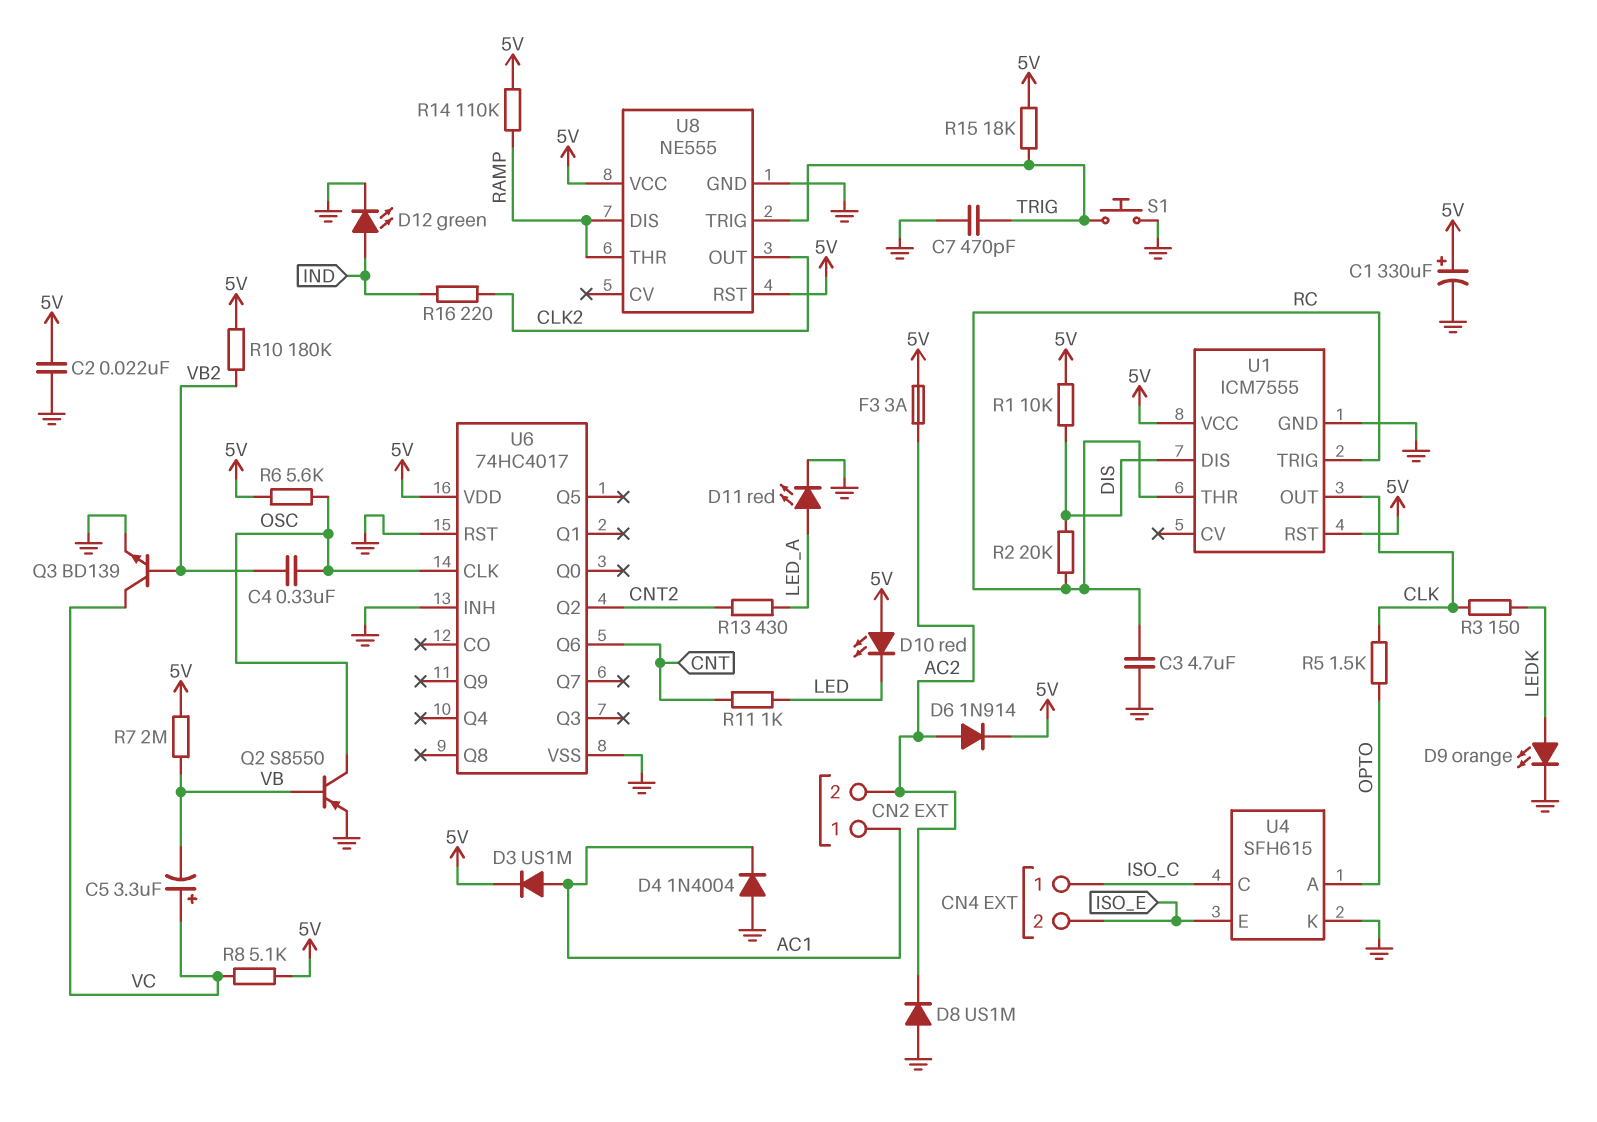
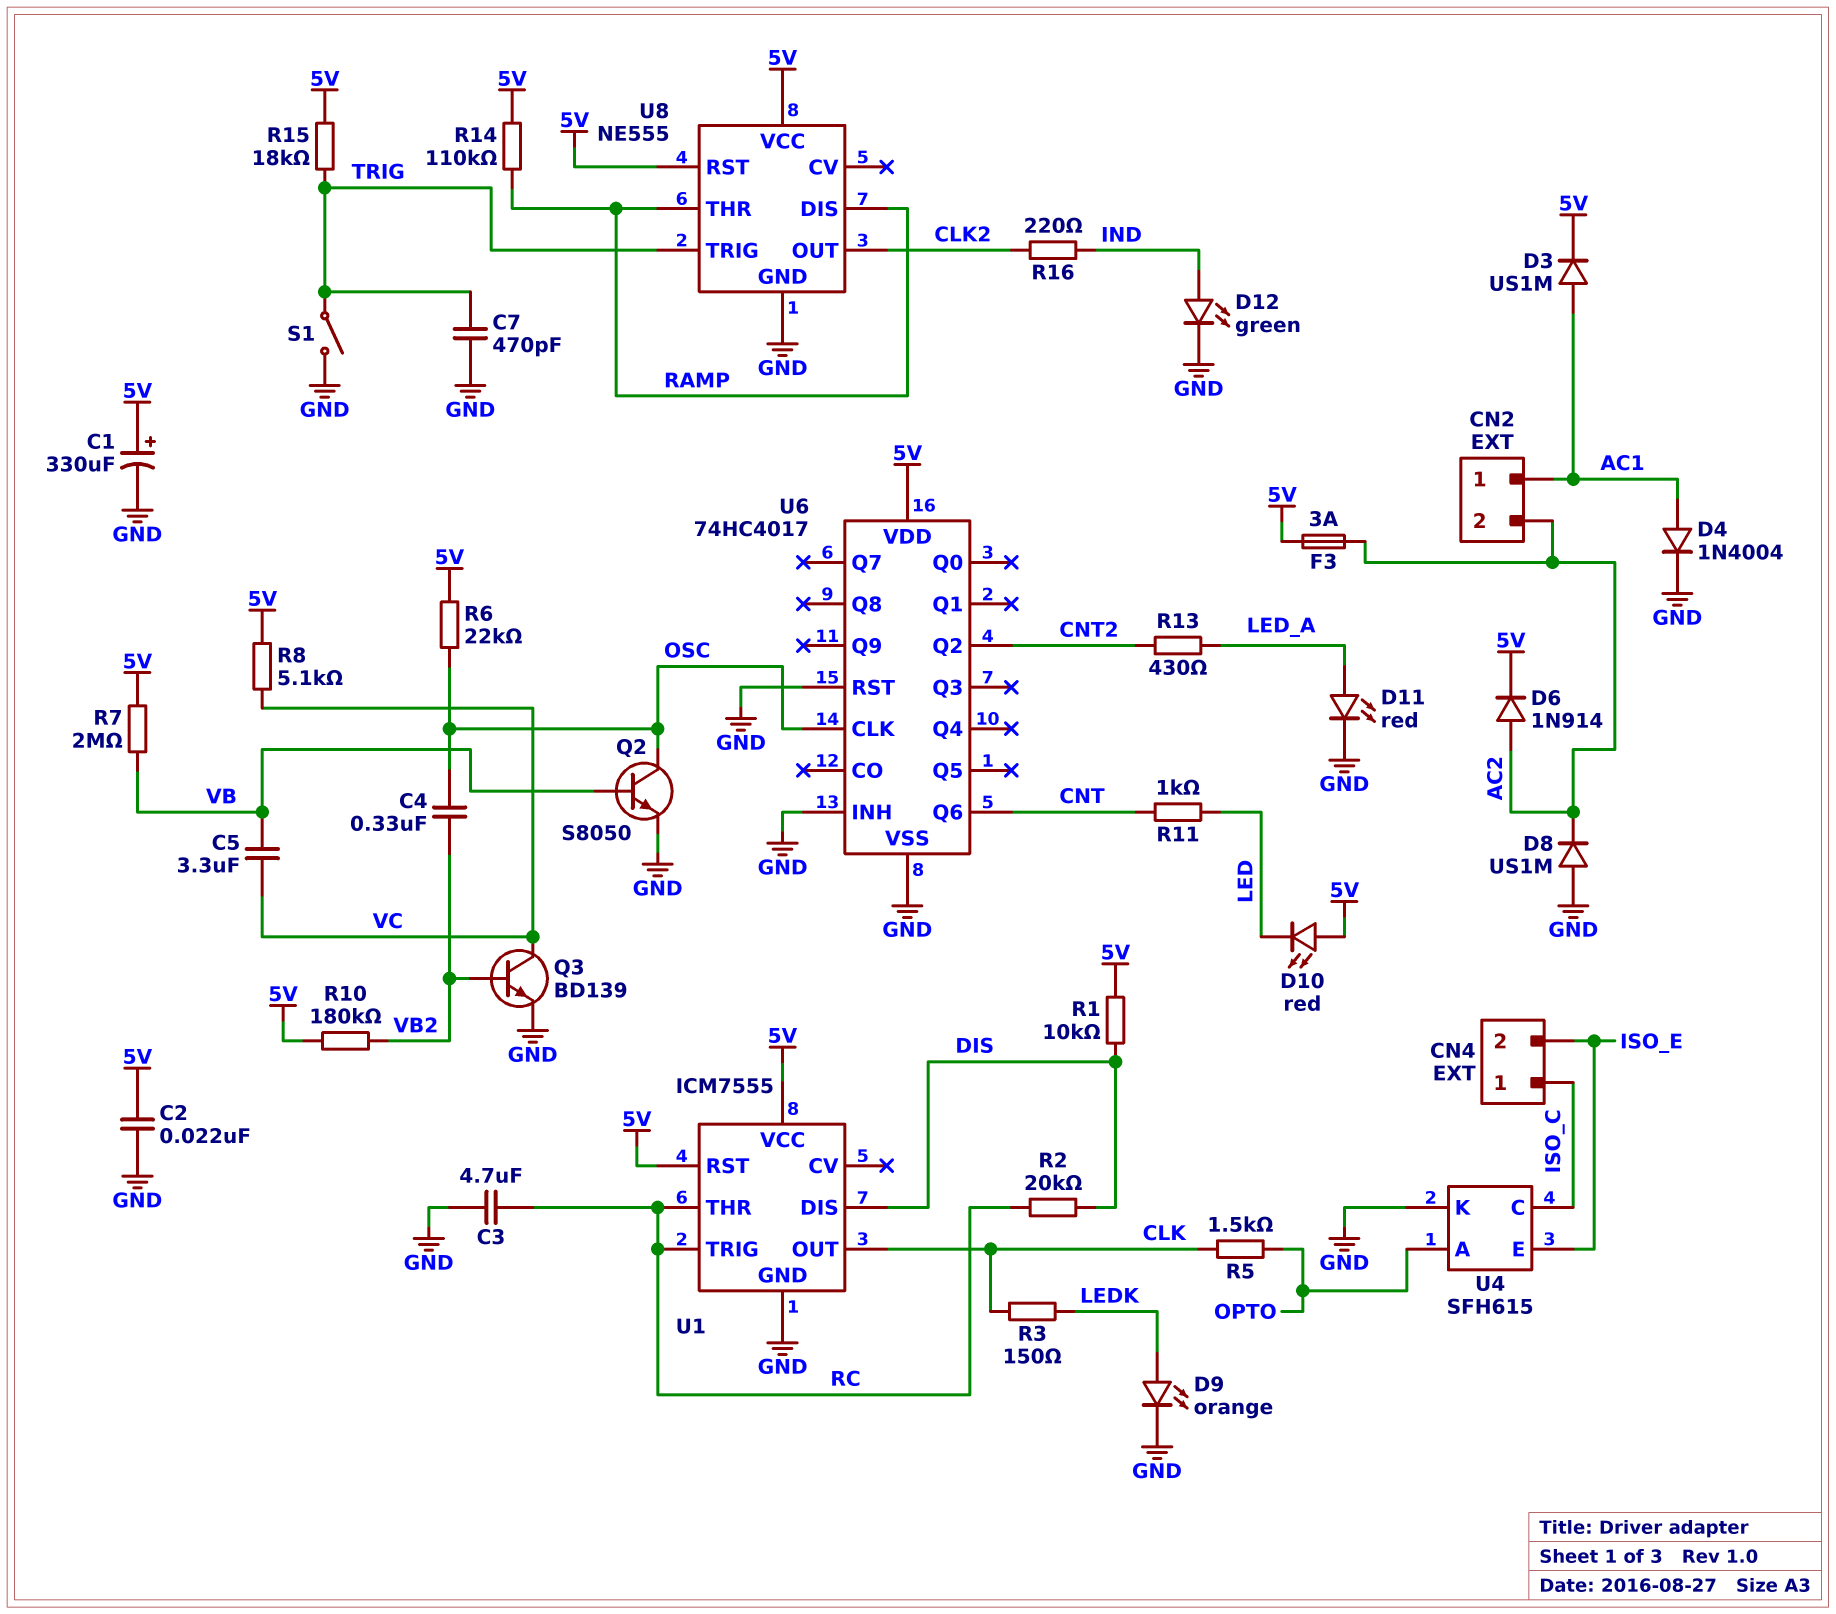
C5: 3.3uF (plus VC, minus VB) -> 3.3uF (VB, VC)
D4: diode 1N4004 (A GND, K AC1) -> diode 1N4004 (A AC1, K GND)
Q2: PNP S8550 (B VB, C OSC, E GND) -> NPN S8050 (B VB, C OSC, E GND)
R6: 5.6k (5V, OSC) -> 22k (5V, OSC)
S1: button (GND, TRIG) -> switch (GND, TRIG)

